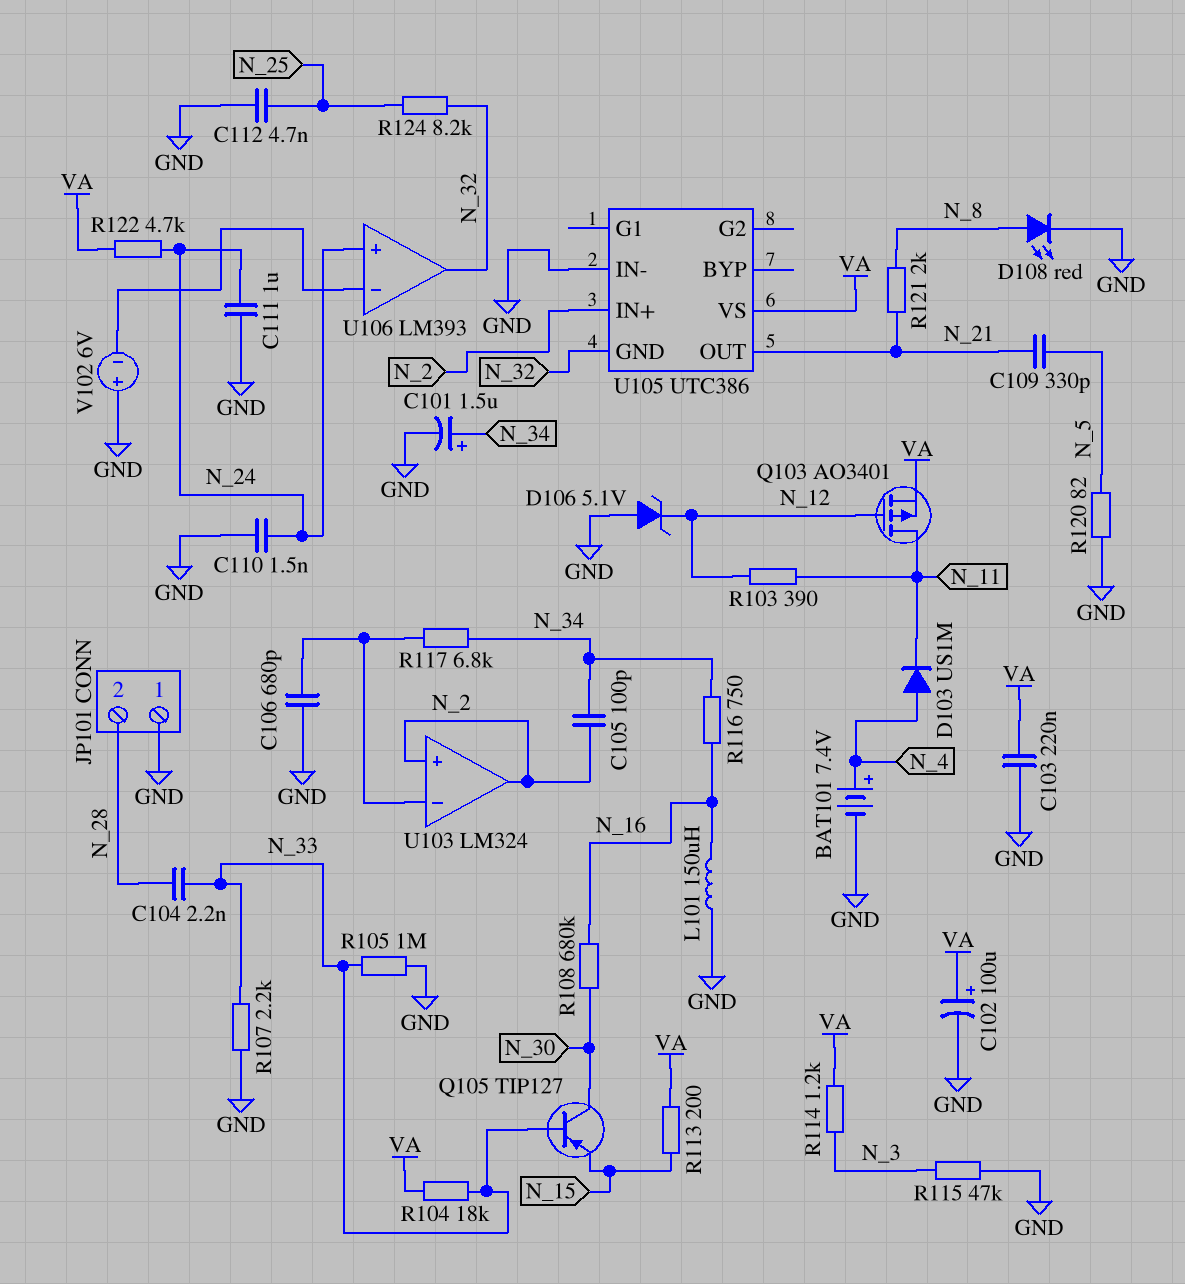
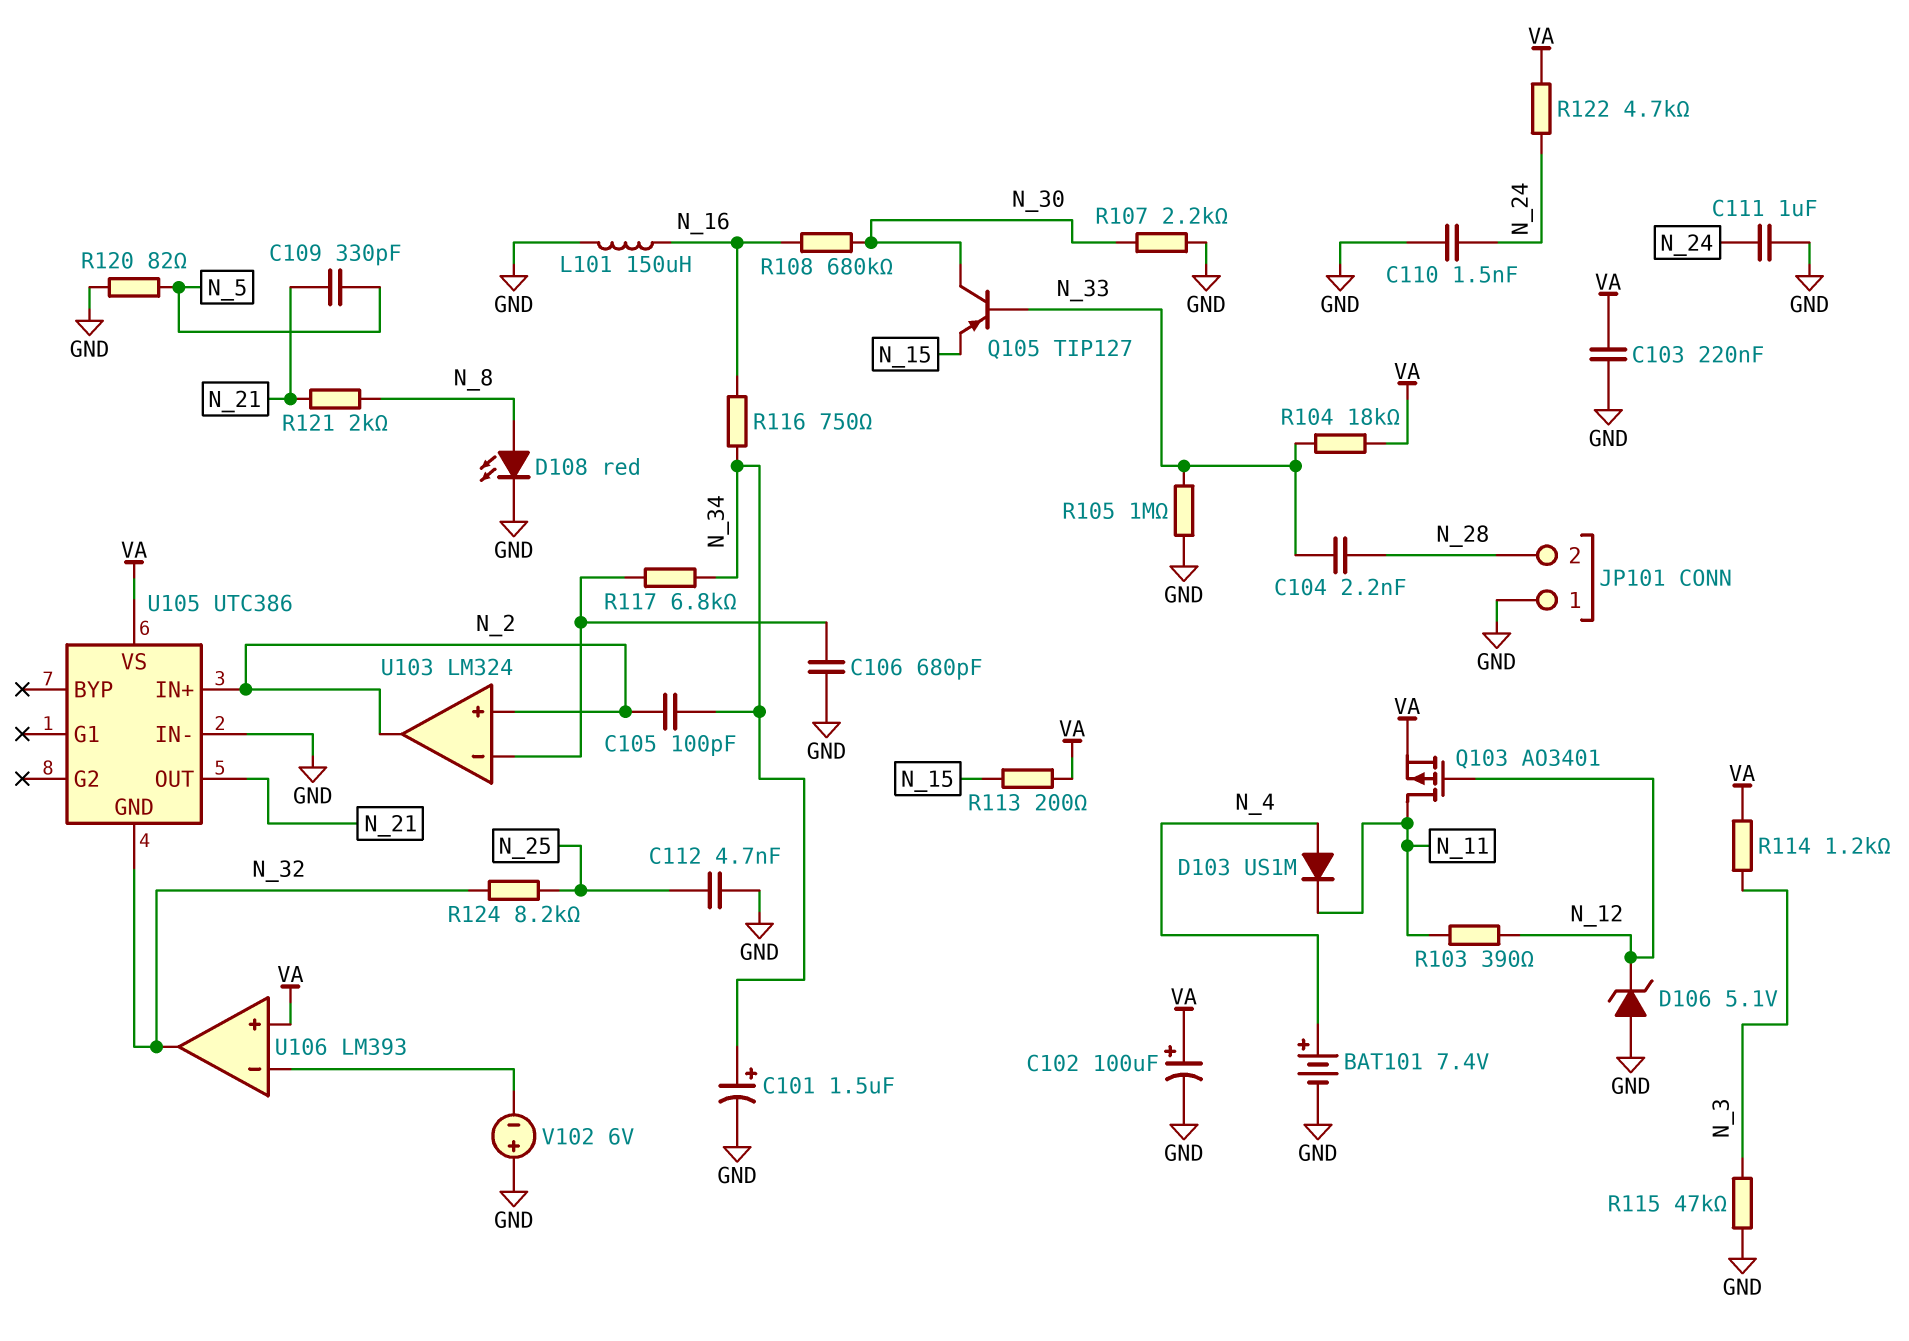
R107: 2.2k (GND, N_33) -> 2.2k (GND, N_30)
U106 pin in+: N_24 -> VA

